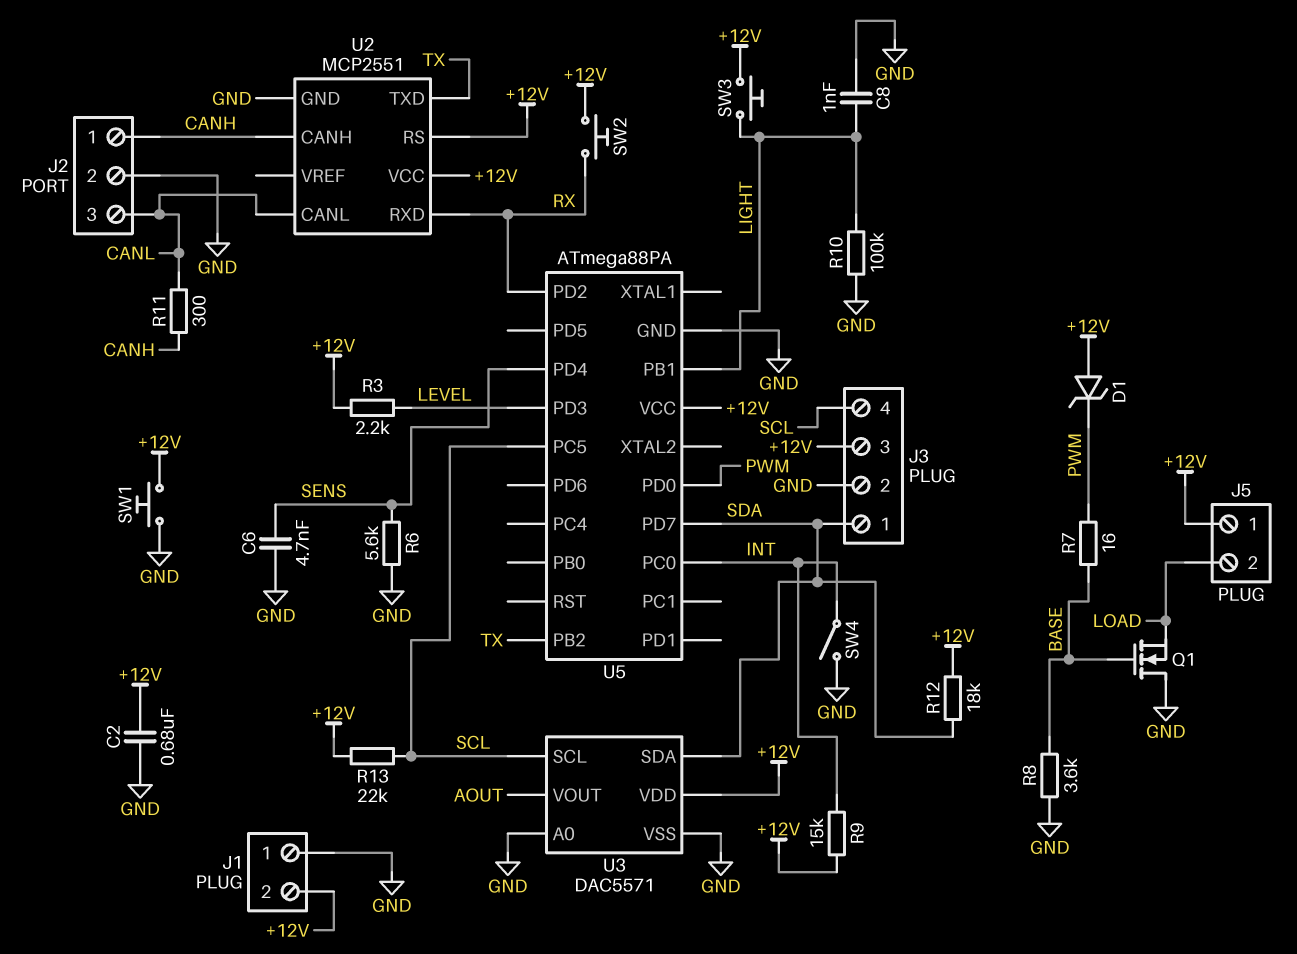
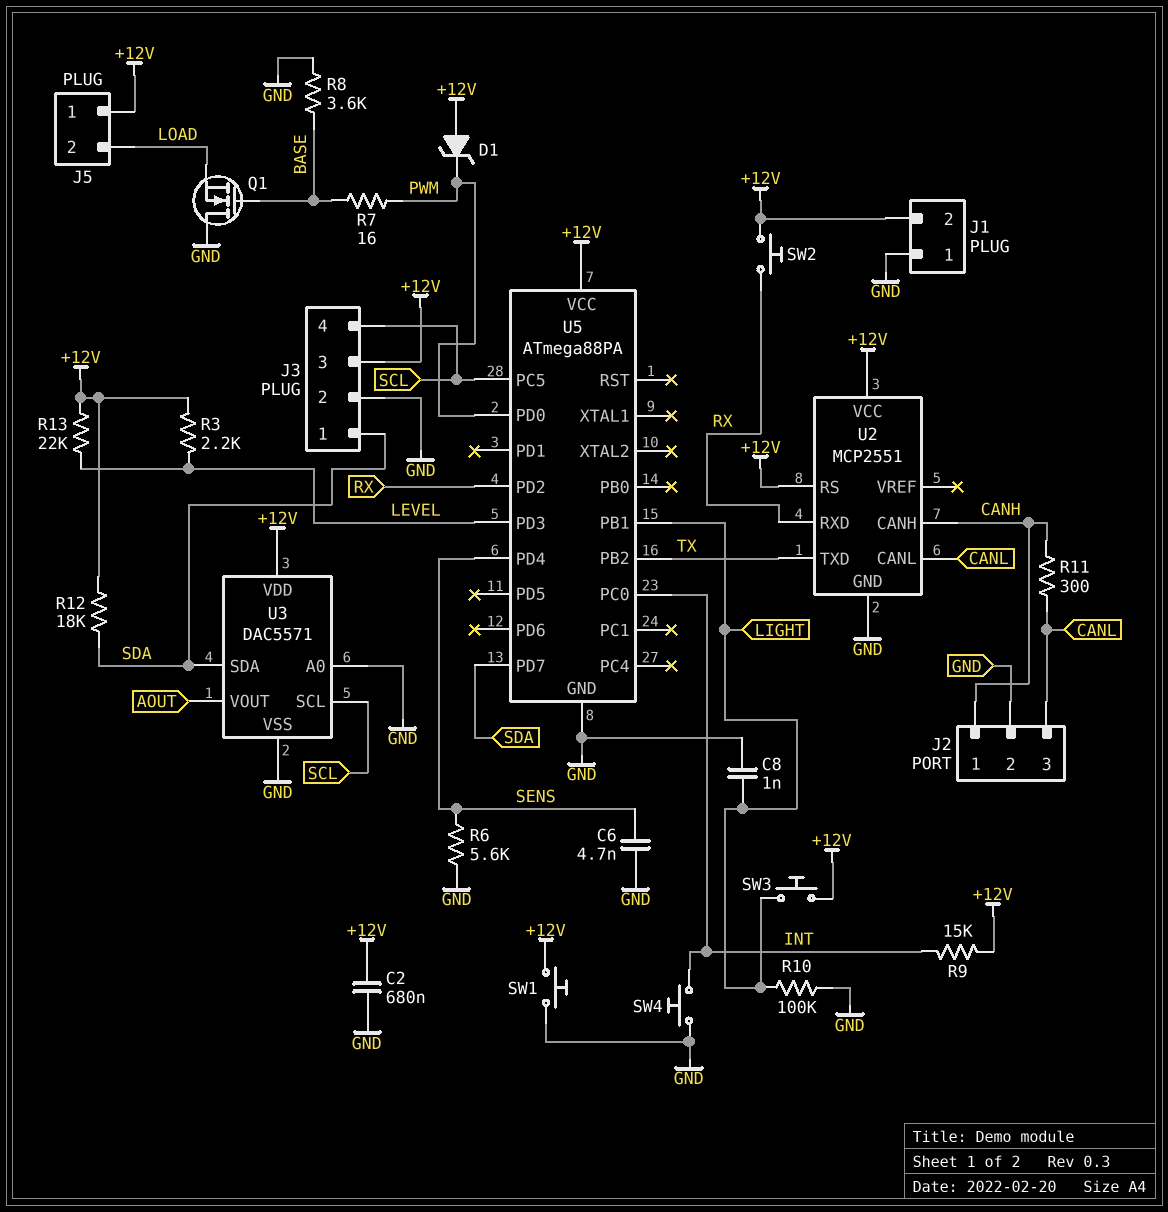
R13: 22k (+12V, SCL) -> 22k (+12V, LEVEL)
SW4: switch (GND, INT) -> button (GND, INT)

